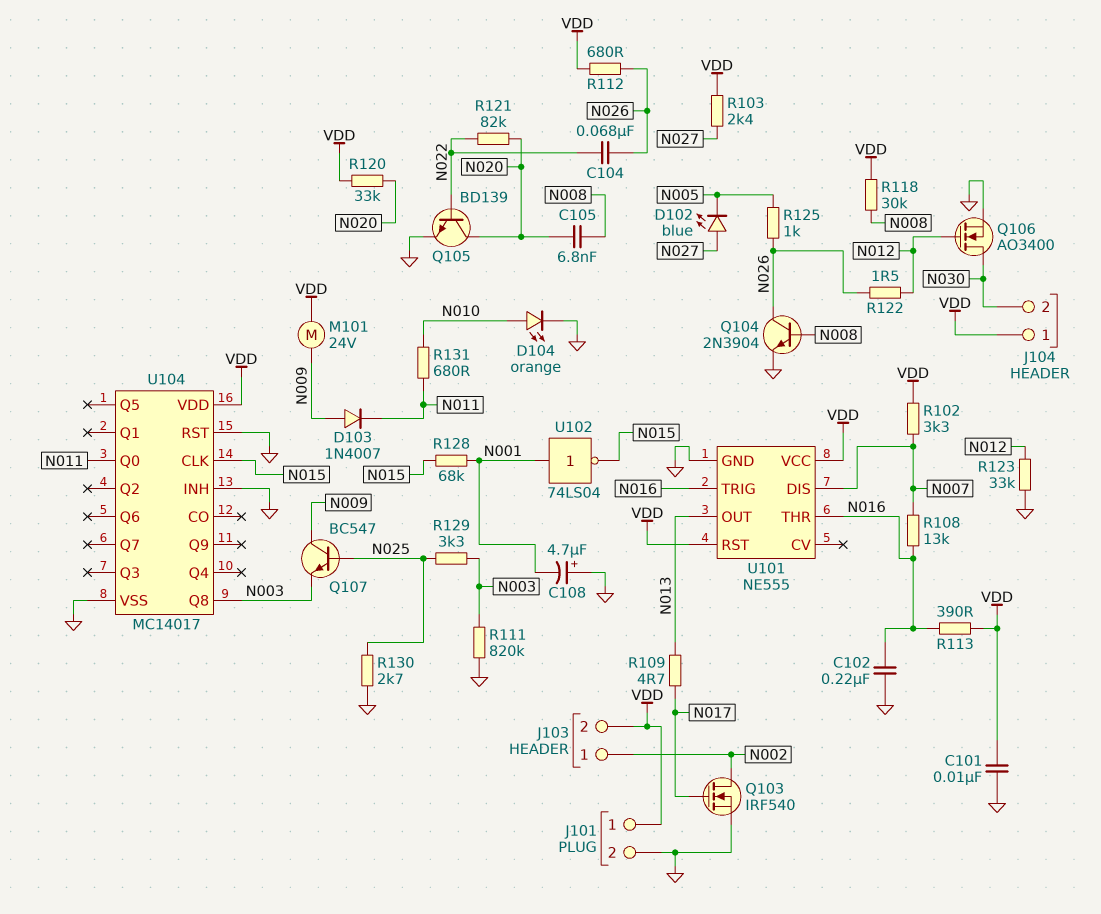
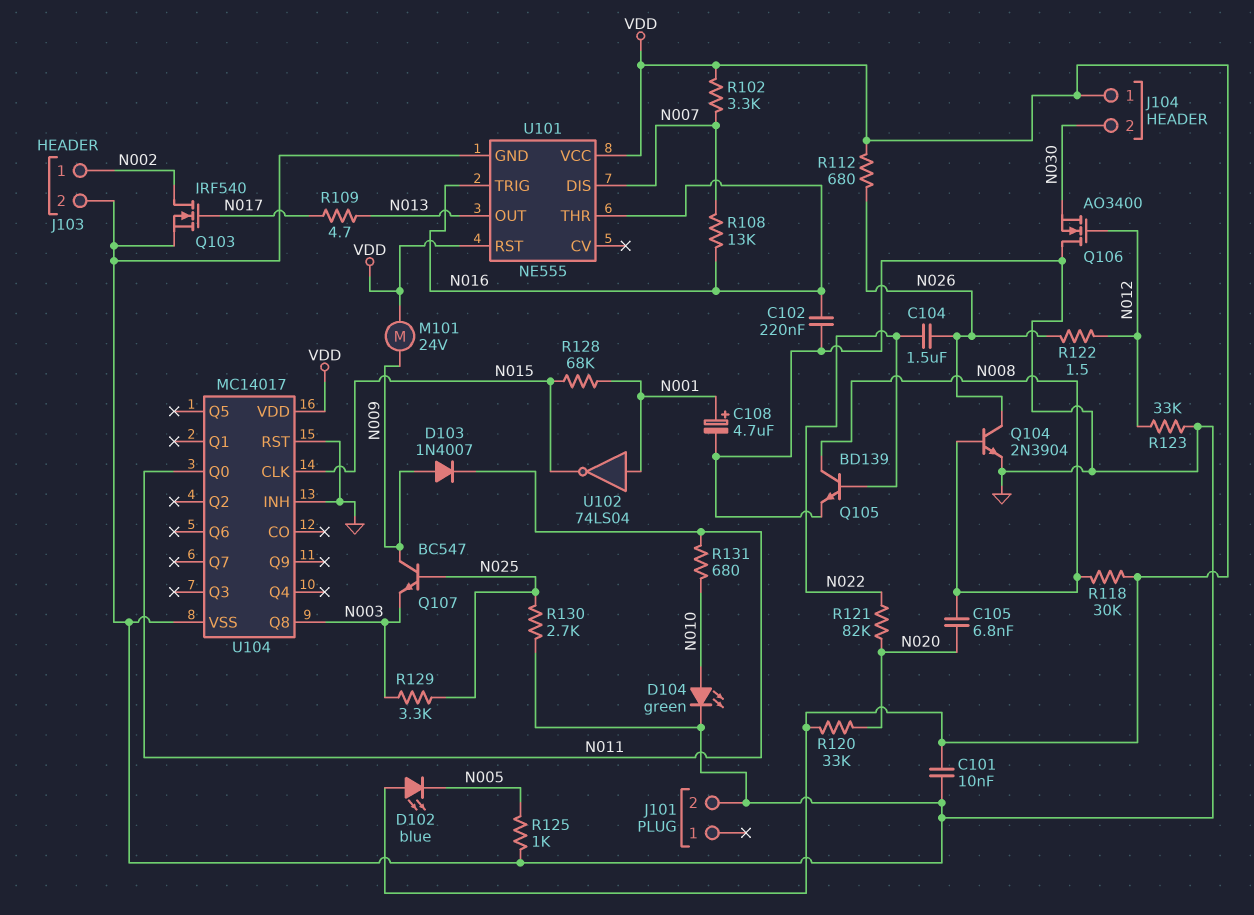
C104: 68nF (N022, N026) -> 1.5uF (N022, N026)
C108: 4.7uF (plus GND, minus N001) -> 4.7uF (plus N001, minus GND)
D102: LED blue (A N027, K N005) -> LED blue (A VDD, K N005)
D104: LED orange (A N010, K GND) -> LED green (A N010, K GND)
J101 pin 1: VDD -> none
J103 pin 2: VDD -> GND
Q105: NPN BD139 (B N022, C N020, E GND) -> NPN BD139 (B N022, C N008, E GND)
Q106: NMOS AO3400 (G N012, D N030, S GND) -> NMOS AO3400 (G N012, D GND, S N030)
R103: 2.4k (N027, VDD) -> none
R111: 820k (GND, N003) -> none
R113: 390 (N016, VDD) -> none
R125: 1k (N005, N026) -> 1k (GND, N005)

